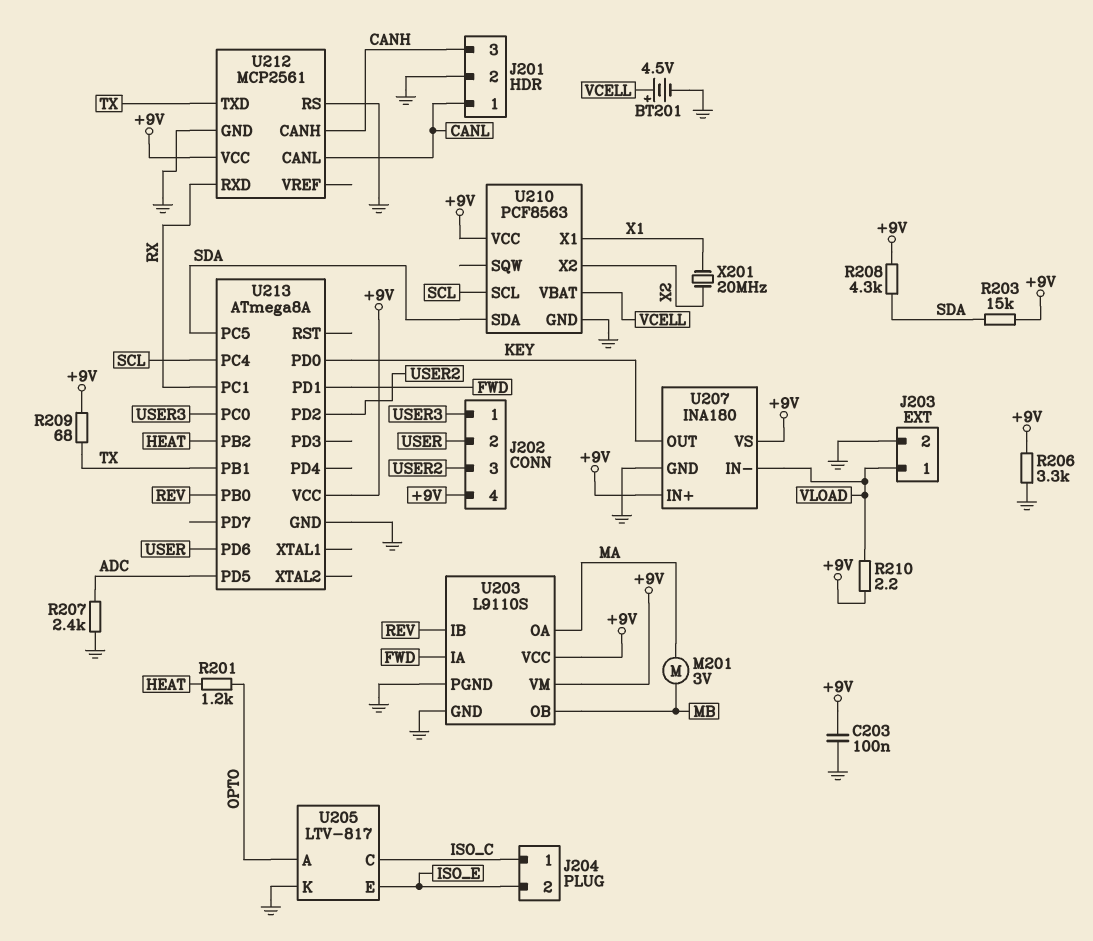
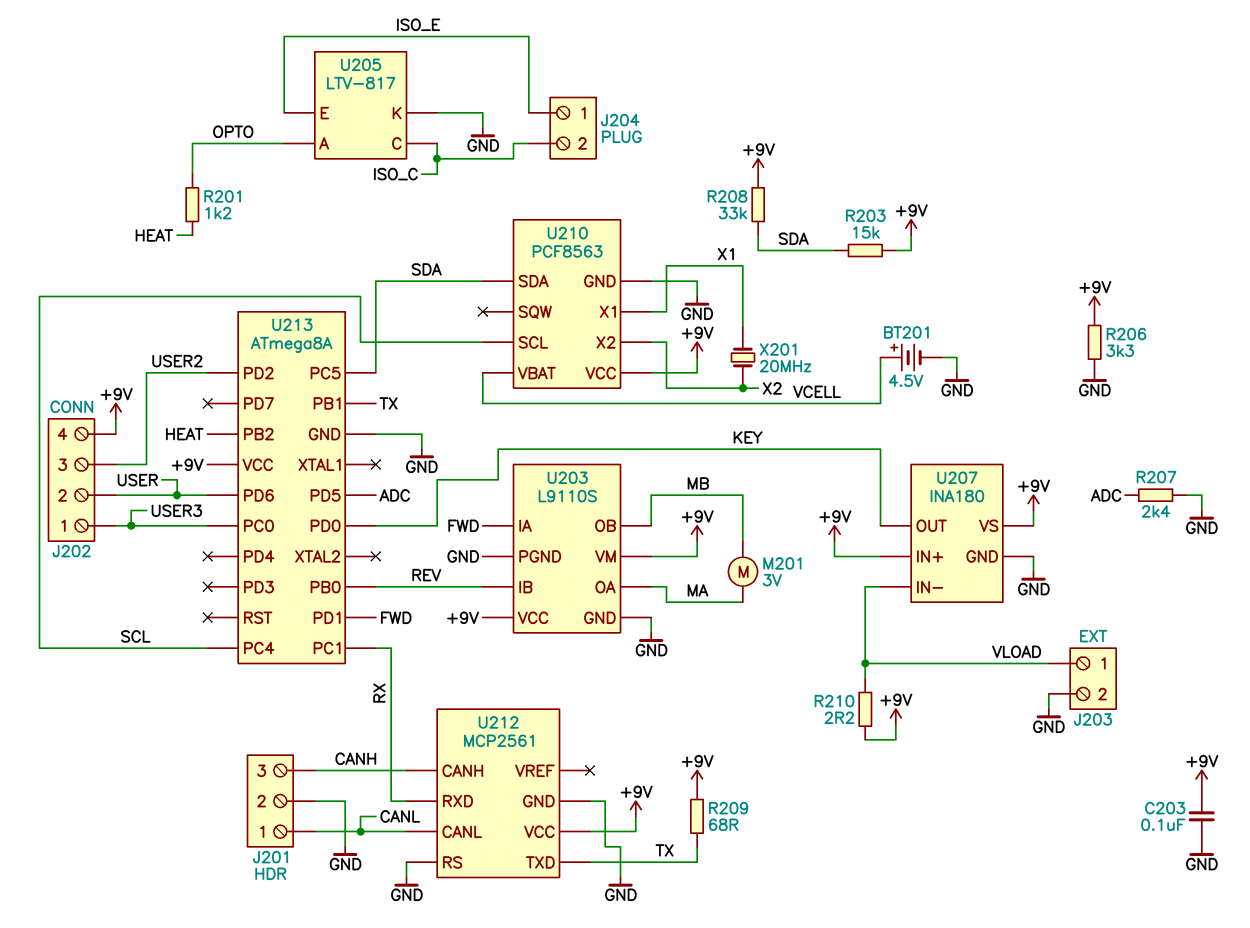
J204 pin 1: ISO_C -> ISO_E
J204 pin 2: ISO_E -> ISO_C
R208: 4.3k (+9V, SDA) -> 33k (+9V, SDA)

